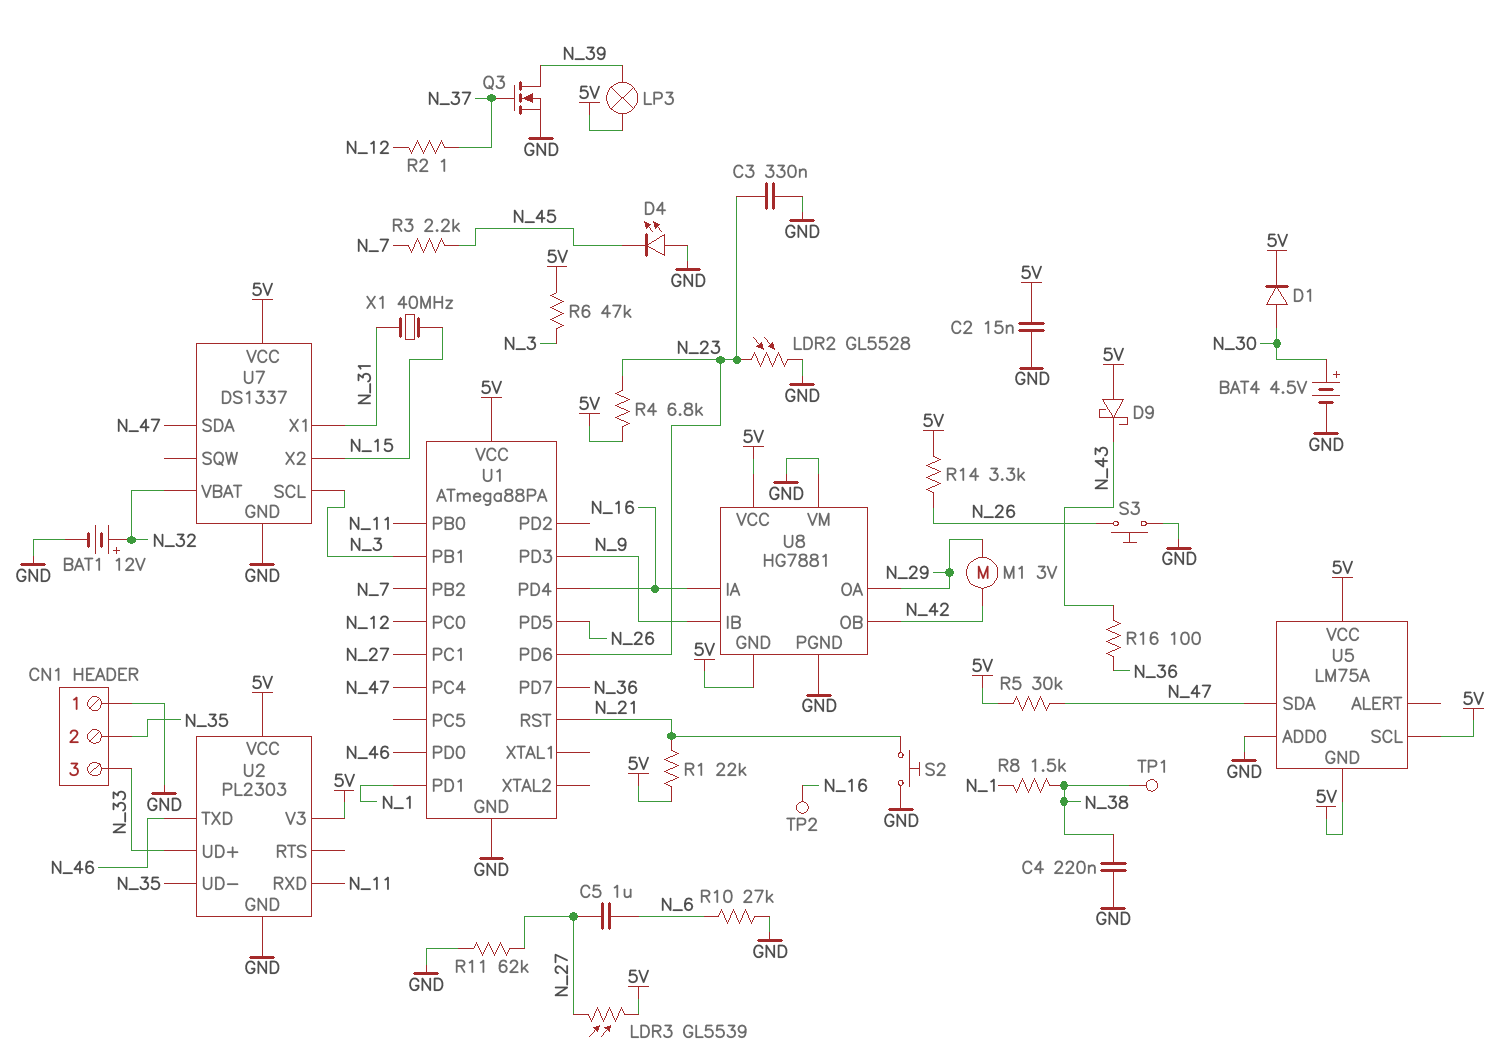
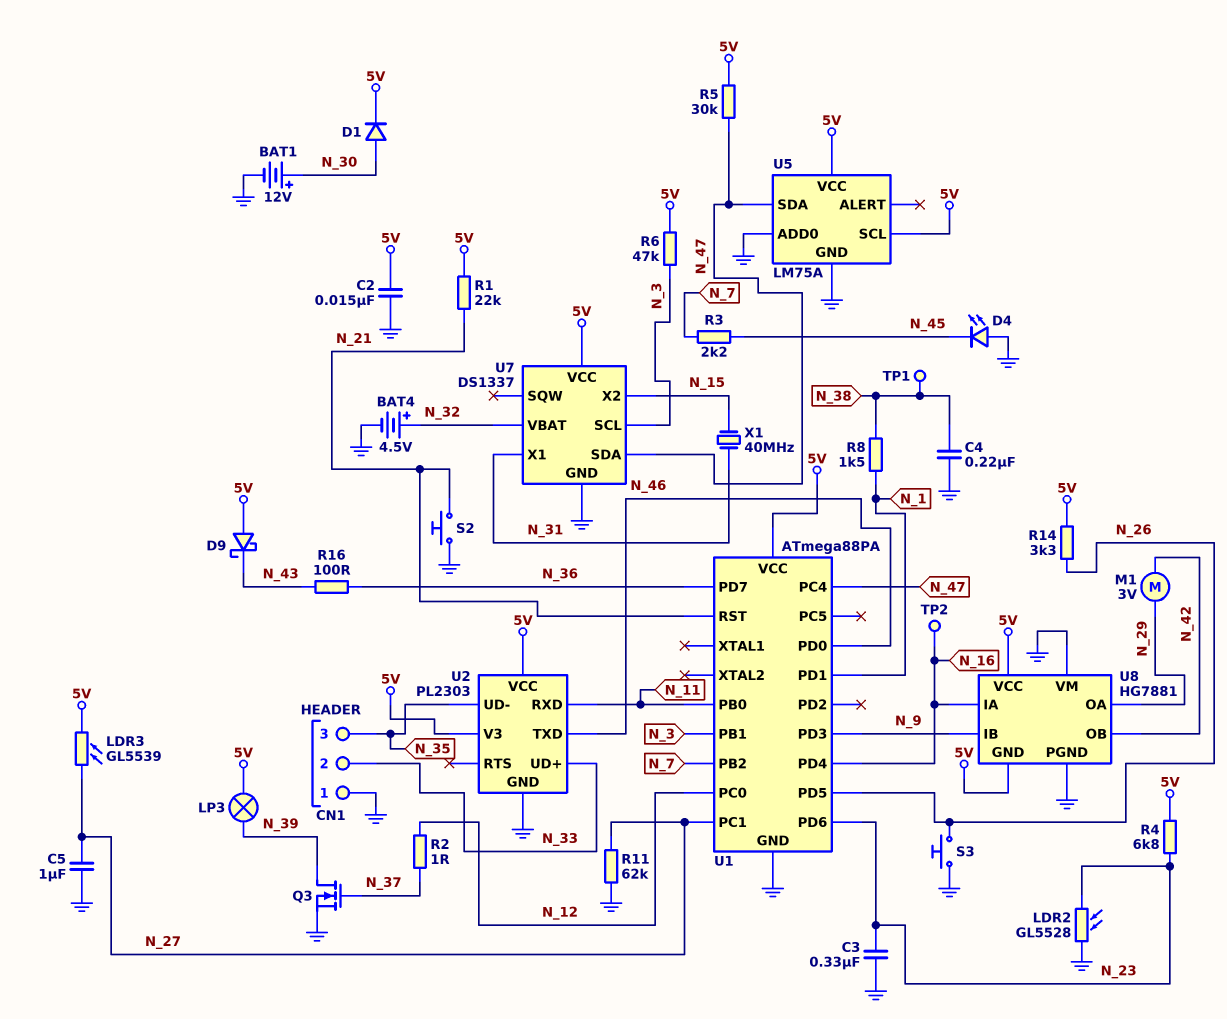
BAT1: 12V (plus N_32, minus GND) -> 12V (plus N_30, minus GND)
BAT4: 4.5V (plus N_30, minus GND) -> 4.5V (plus N_32, minus GND)
C5: 1uF (N_6, N_27) -> 1uF (GND, N_27)
CN1 pin 2: N_35 -> N_33
CN1 pin 3: N_33 -> N_35
R10: 27k (GND, N_6) -> none
U5 pin GND: 5V -> GND

